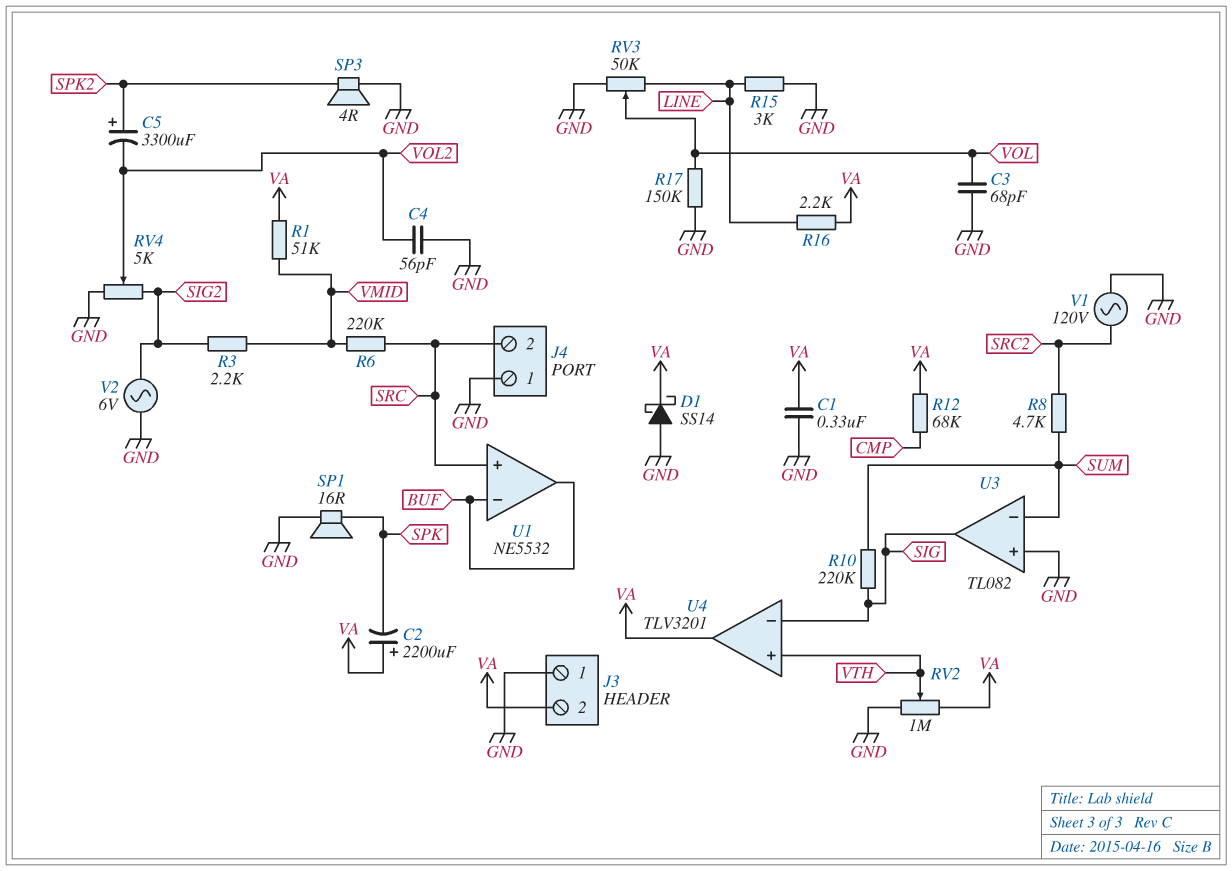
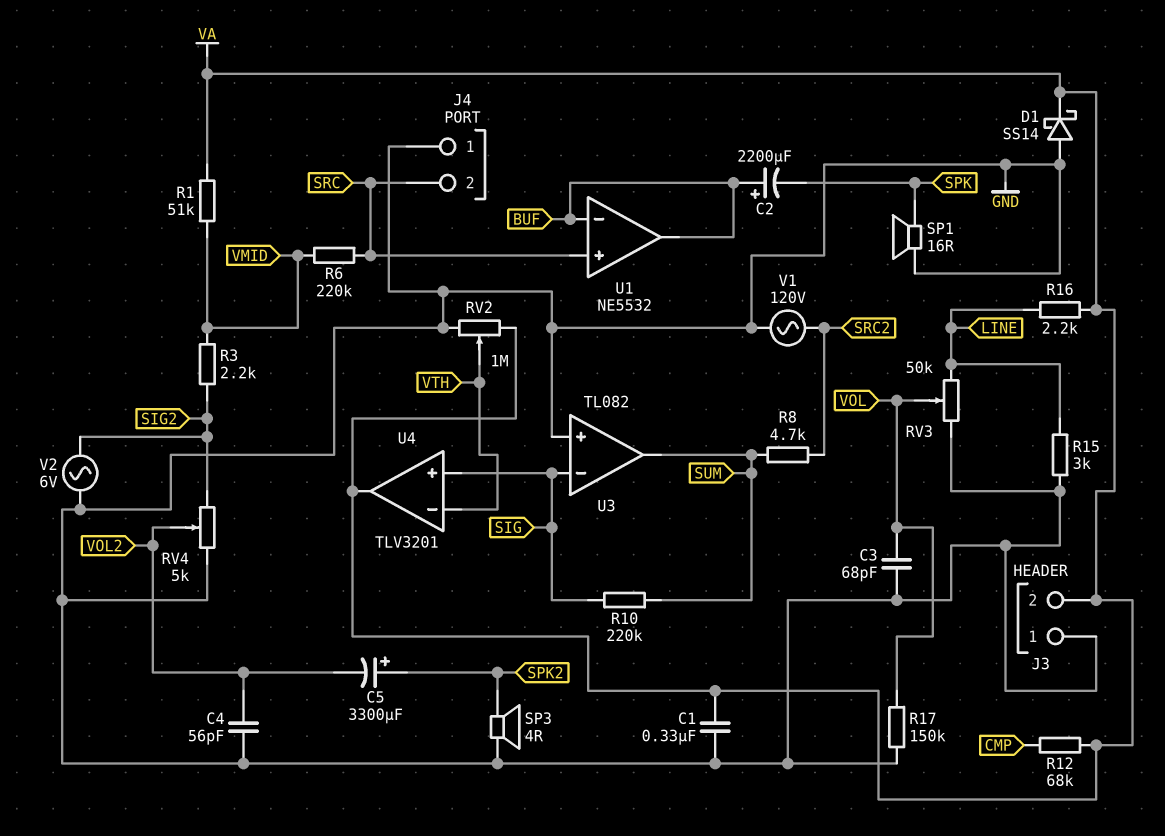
C2: 2200uF (plus VA, minus SPK) -> 2200uF (plus BUF, minus SPK)
U3 pin in-: SUM -> SIG
U3 pin out: SIG -> SUM
U4 pin in+: VTH -> SIG
U4 pin in-: SIG -> VTH

